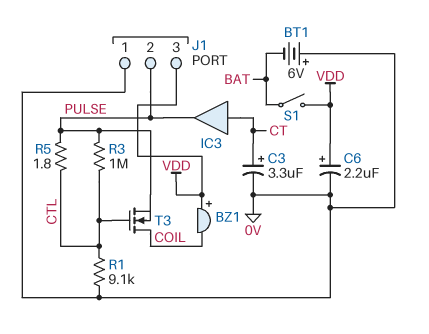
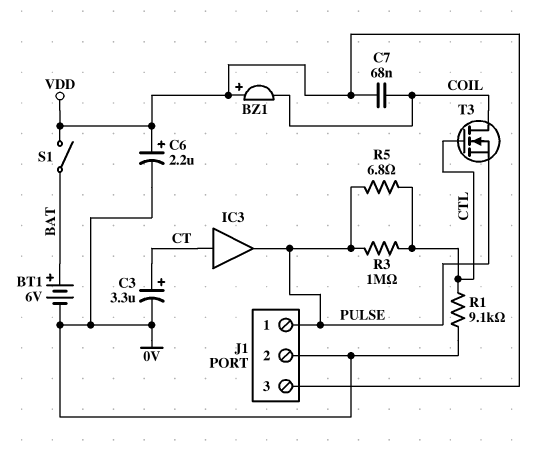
BT1: 6V (plus 0V, minus BAT) -> 6V (plus BAT, minus 0V)
C7: none -> 68nF (COIL, VDD)
J1 pin 1: 0V -> PULSE
J1 pin 2: PULSE -> 0V
R5: 1.8 (CTL, PULSE) -> 6.8 (CTL, PULSE)

